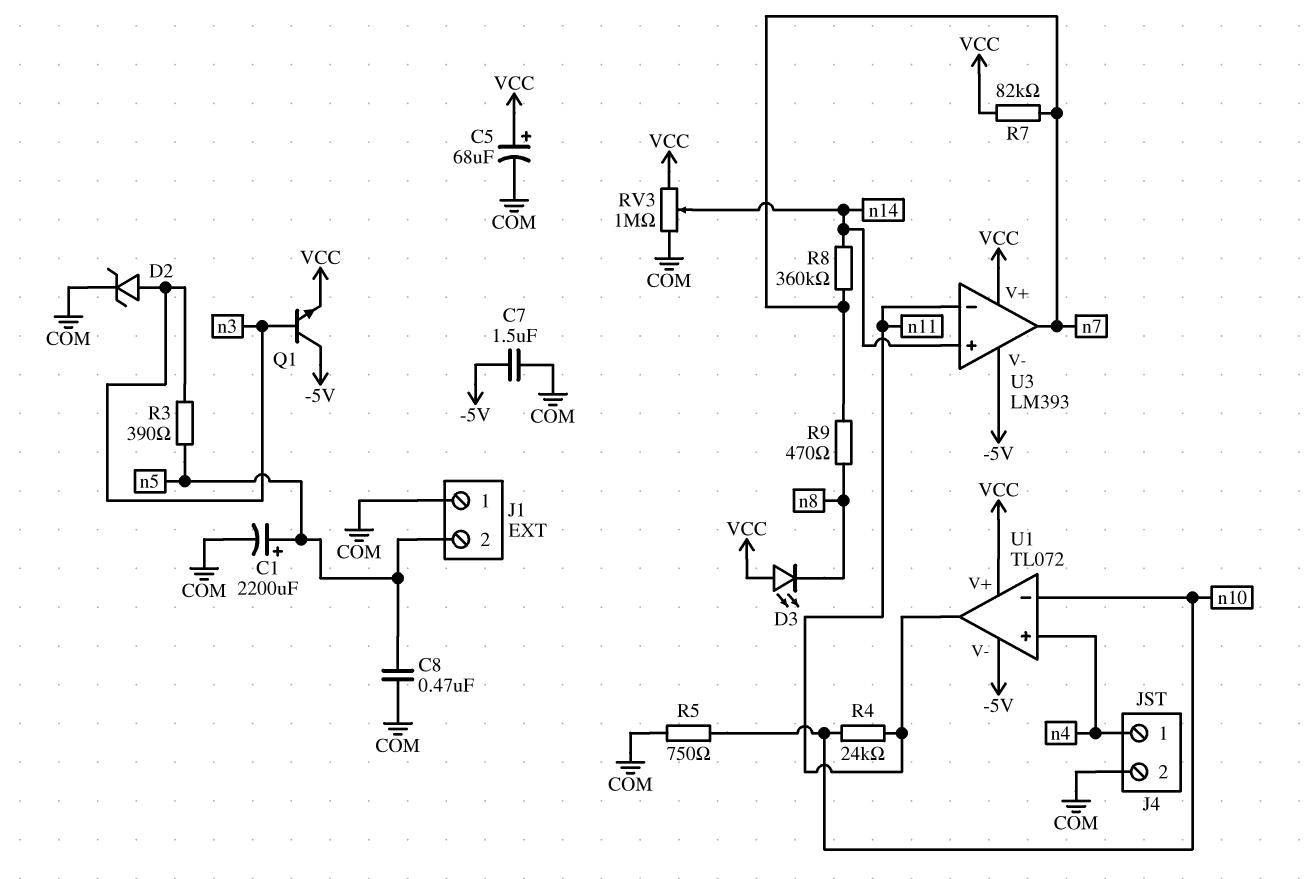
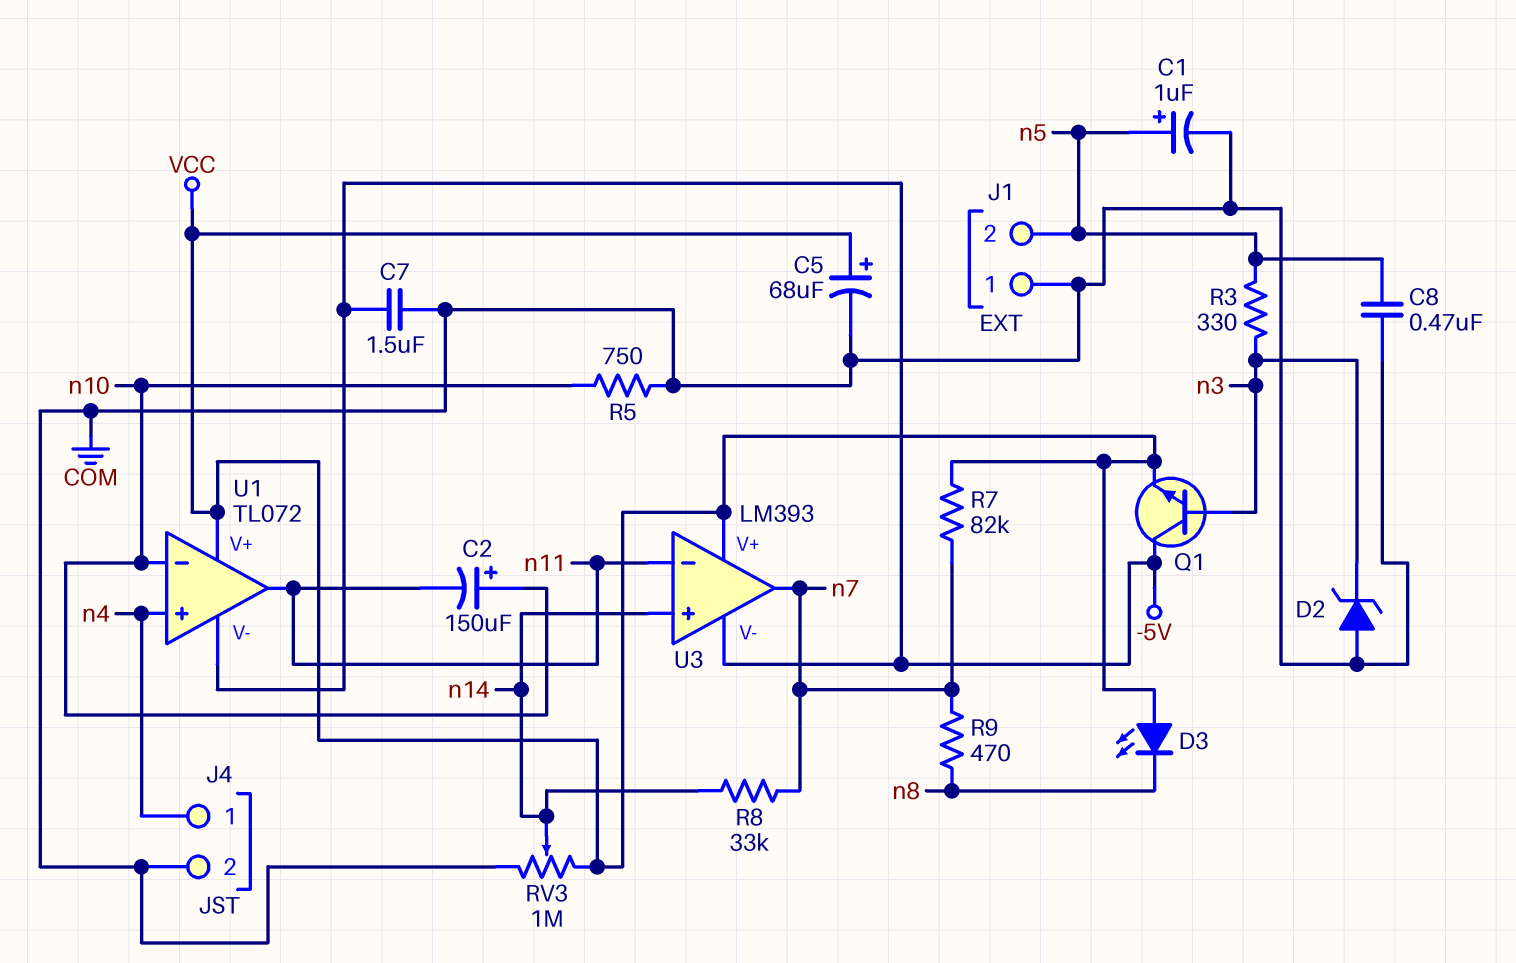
C1: 2200uF (plus n5, minus COM) -> 1uF (plus n5, minus COM)
C2: none -> 150uF (plus n10, minus n11)
D2: zener (A n3, K COM) -> zener (A COM, K n3)
R3: 390 (n3, n5) -> 330 (n3, n5)
R4: 24k (n10, n11) -> none
R8: 360k (n7, n14) -> 33k (n7, n14)

